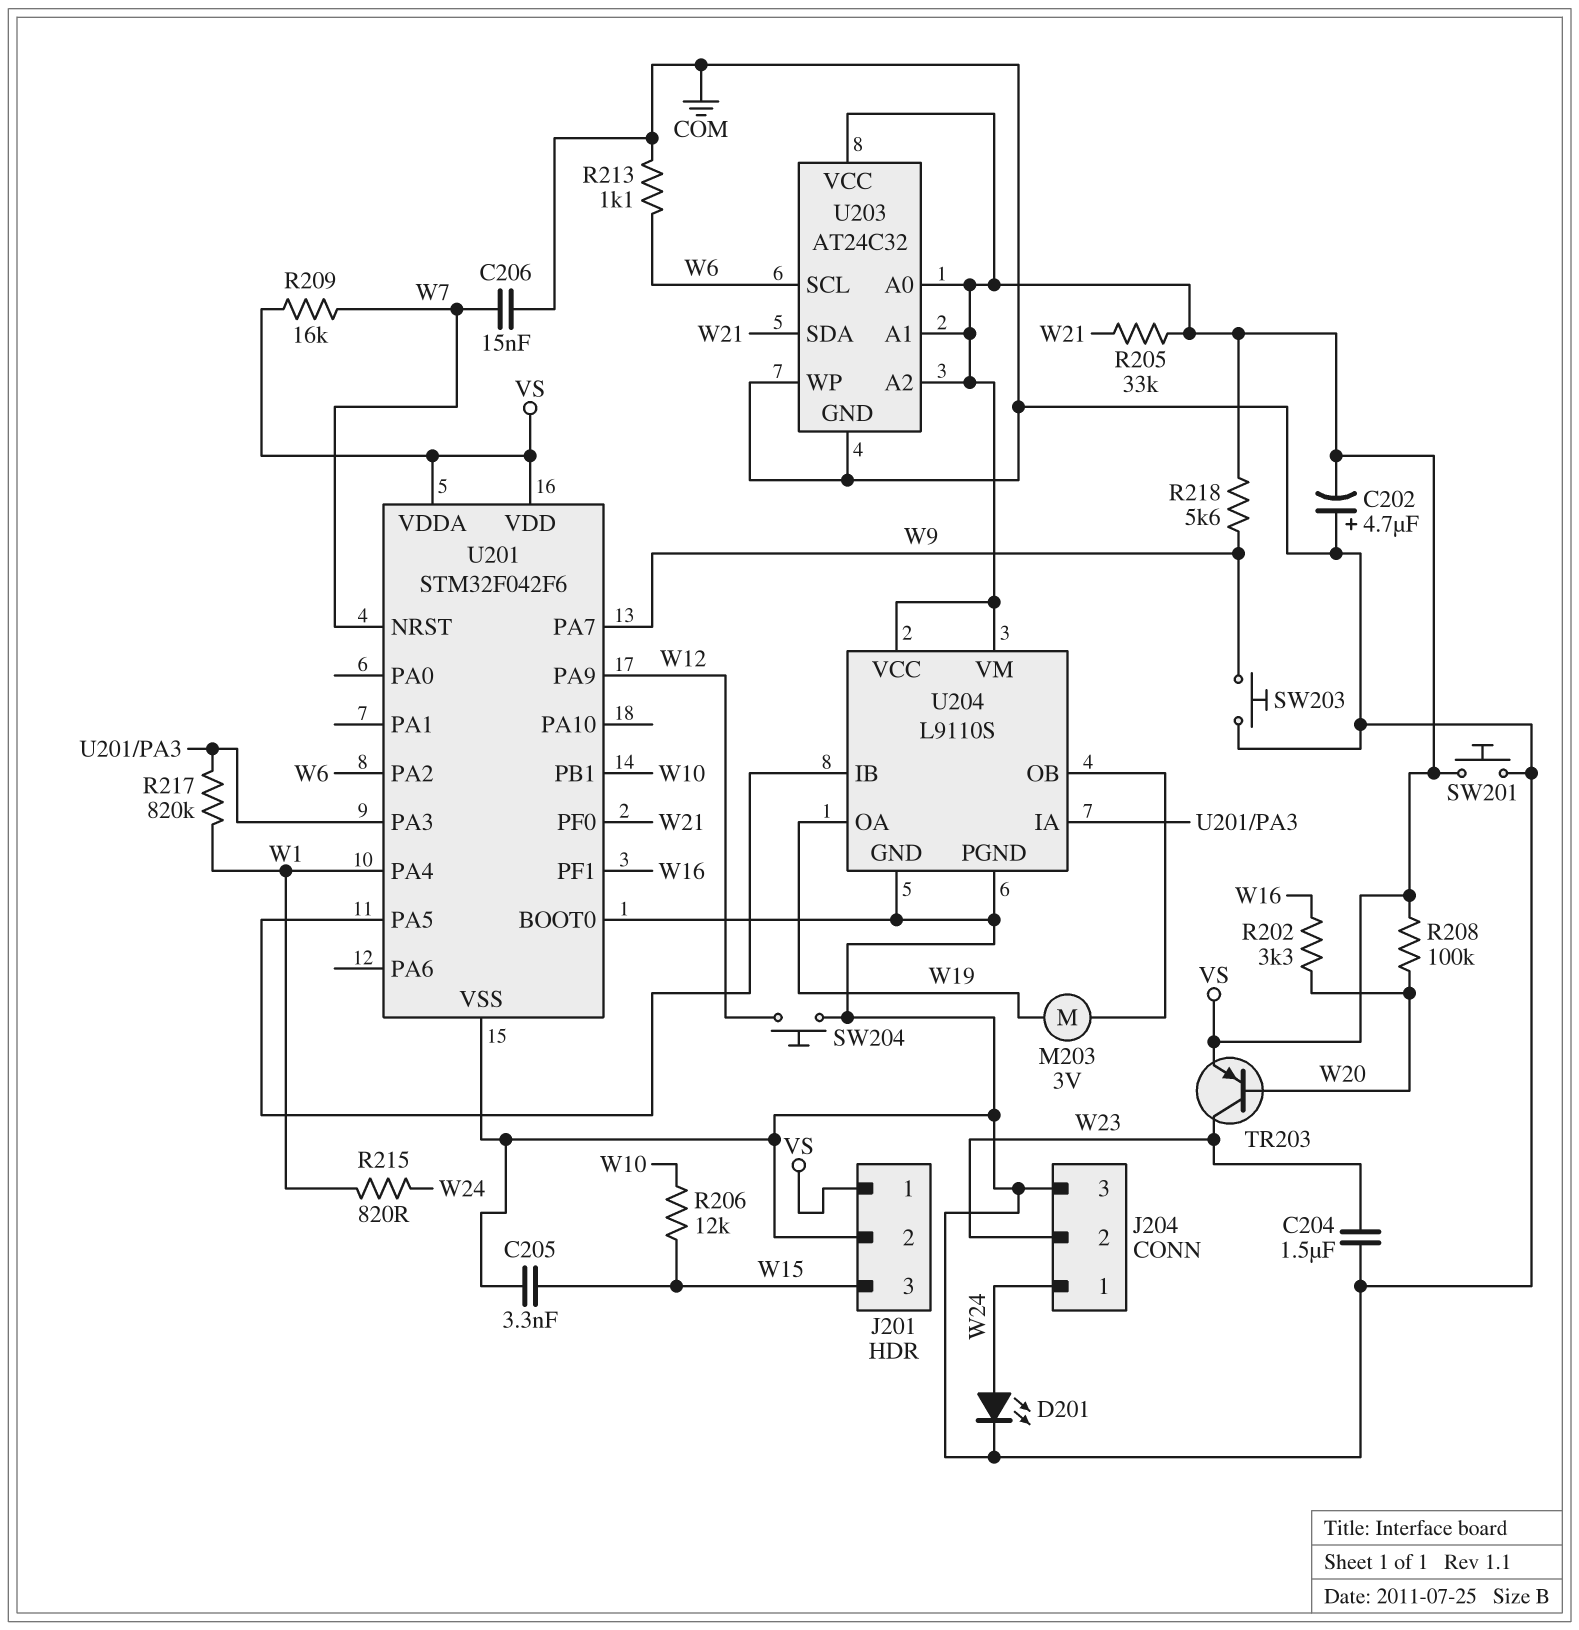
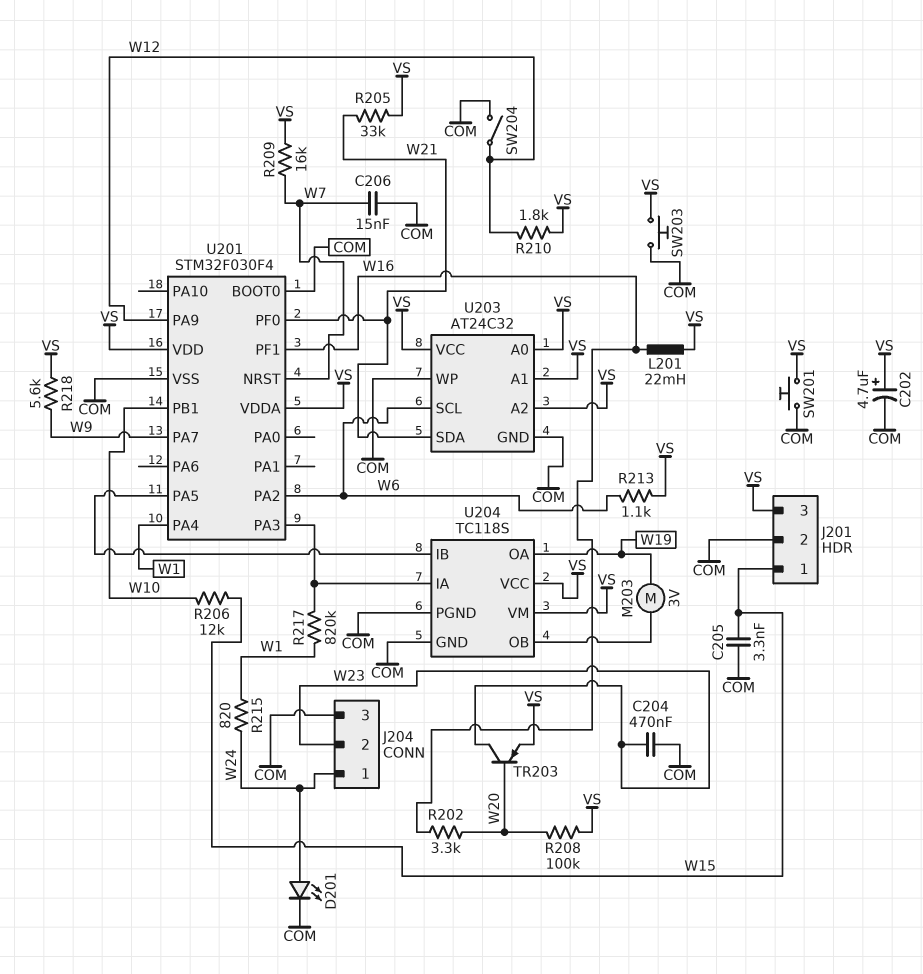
C202: 4.7uF (plus COM, minus VS) -> 4.7uF (plus VS, minus COM)
C204: 1.5uF (COM, W23) -> 470nF (COM, W23)
J201 pin 1: VS -> W15
J201 pin 3: W15 -> VS
L201: none -> 22mH (VS, W16)
R210: none -> 1.8k (VS, W12)
R213: 1.1k (COM, W6) -> 1.1k (VS, W6)
SW203: button (COM, W9) -> button (COM, VS)
SW204: button (COM, W12) -> switch (COM, W12)
U201: STM32F042F6 -> STM32F030F4
U204: L9110S -> TC118S

